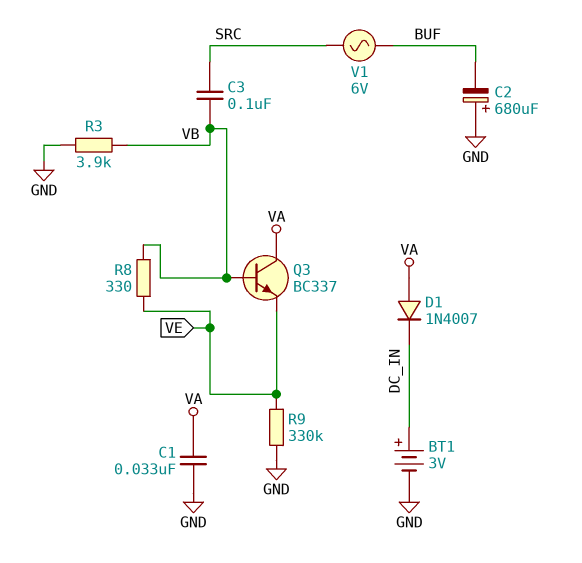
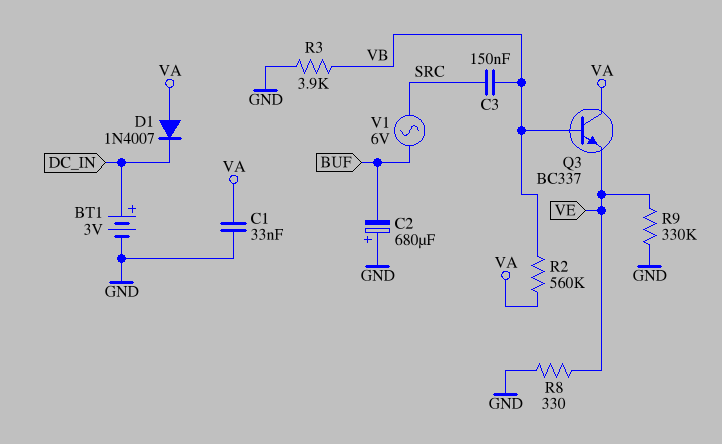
C3: 100nF (SRC, VB) -> 150nF (SRC, VB)
R2: none -> 560k (VA, VB)
R8: 330 (VB, VE) -> 330 (GND, VE)

